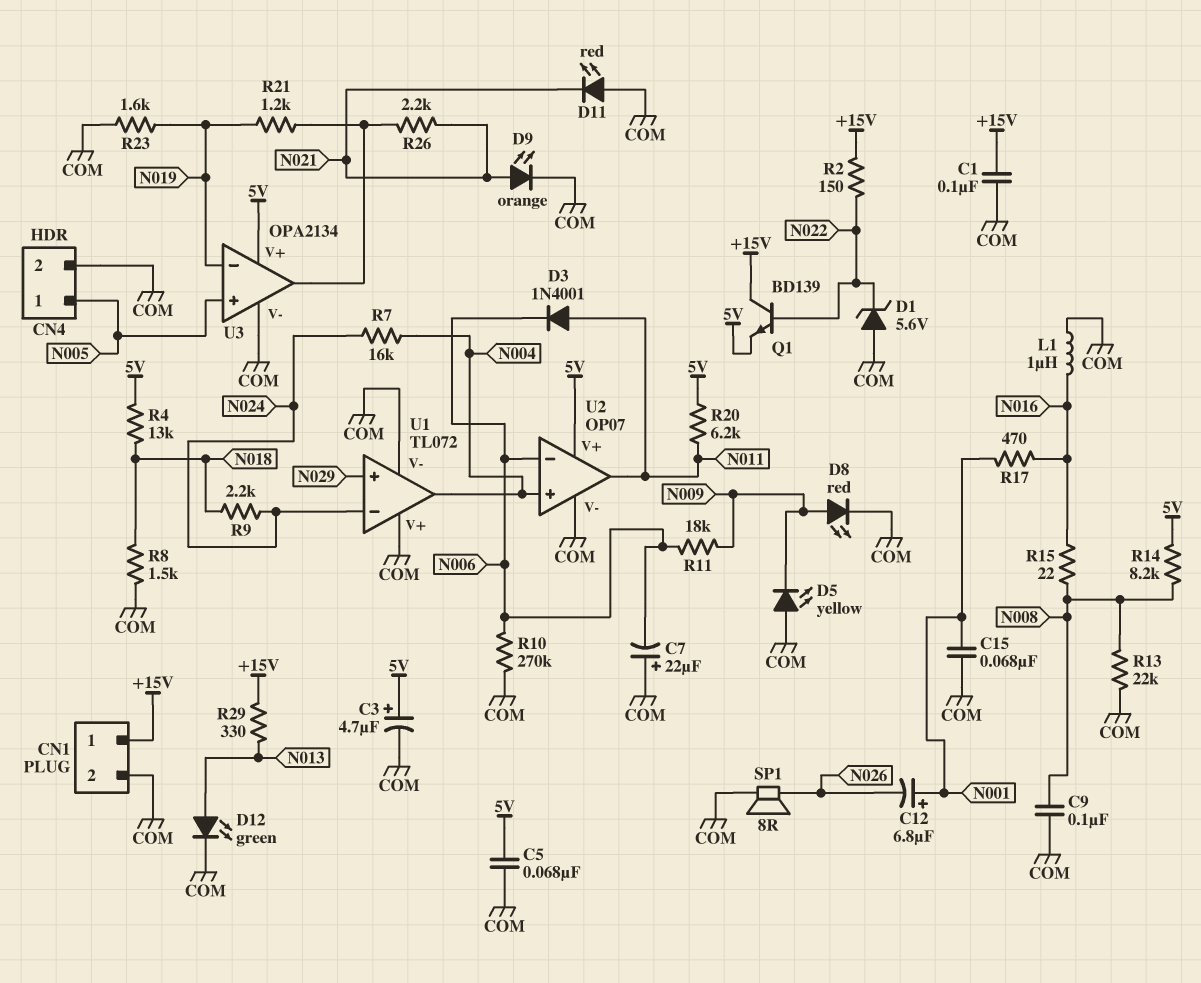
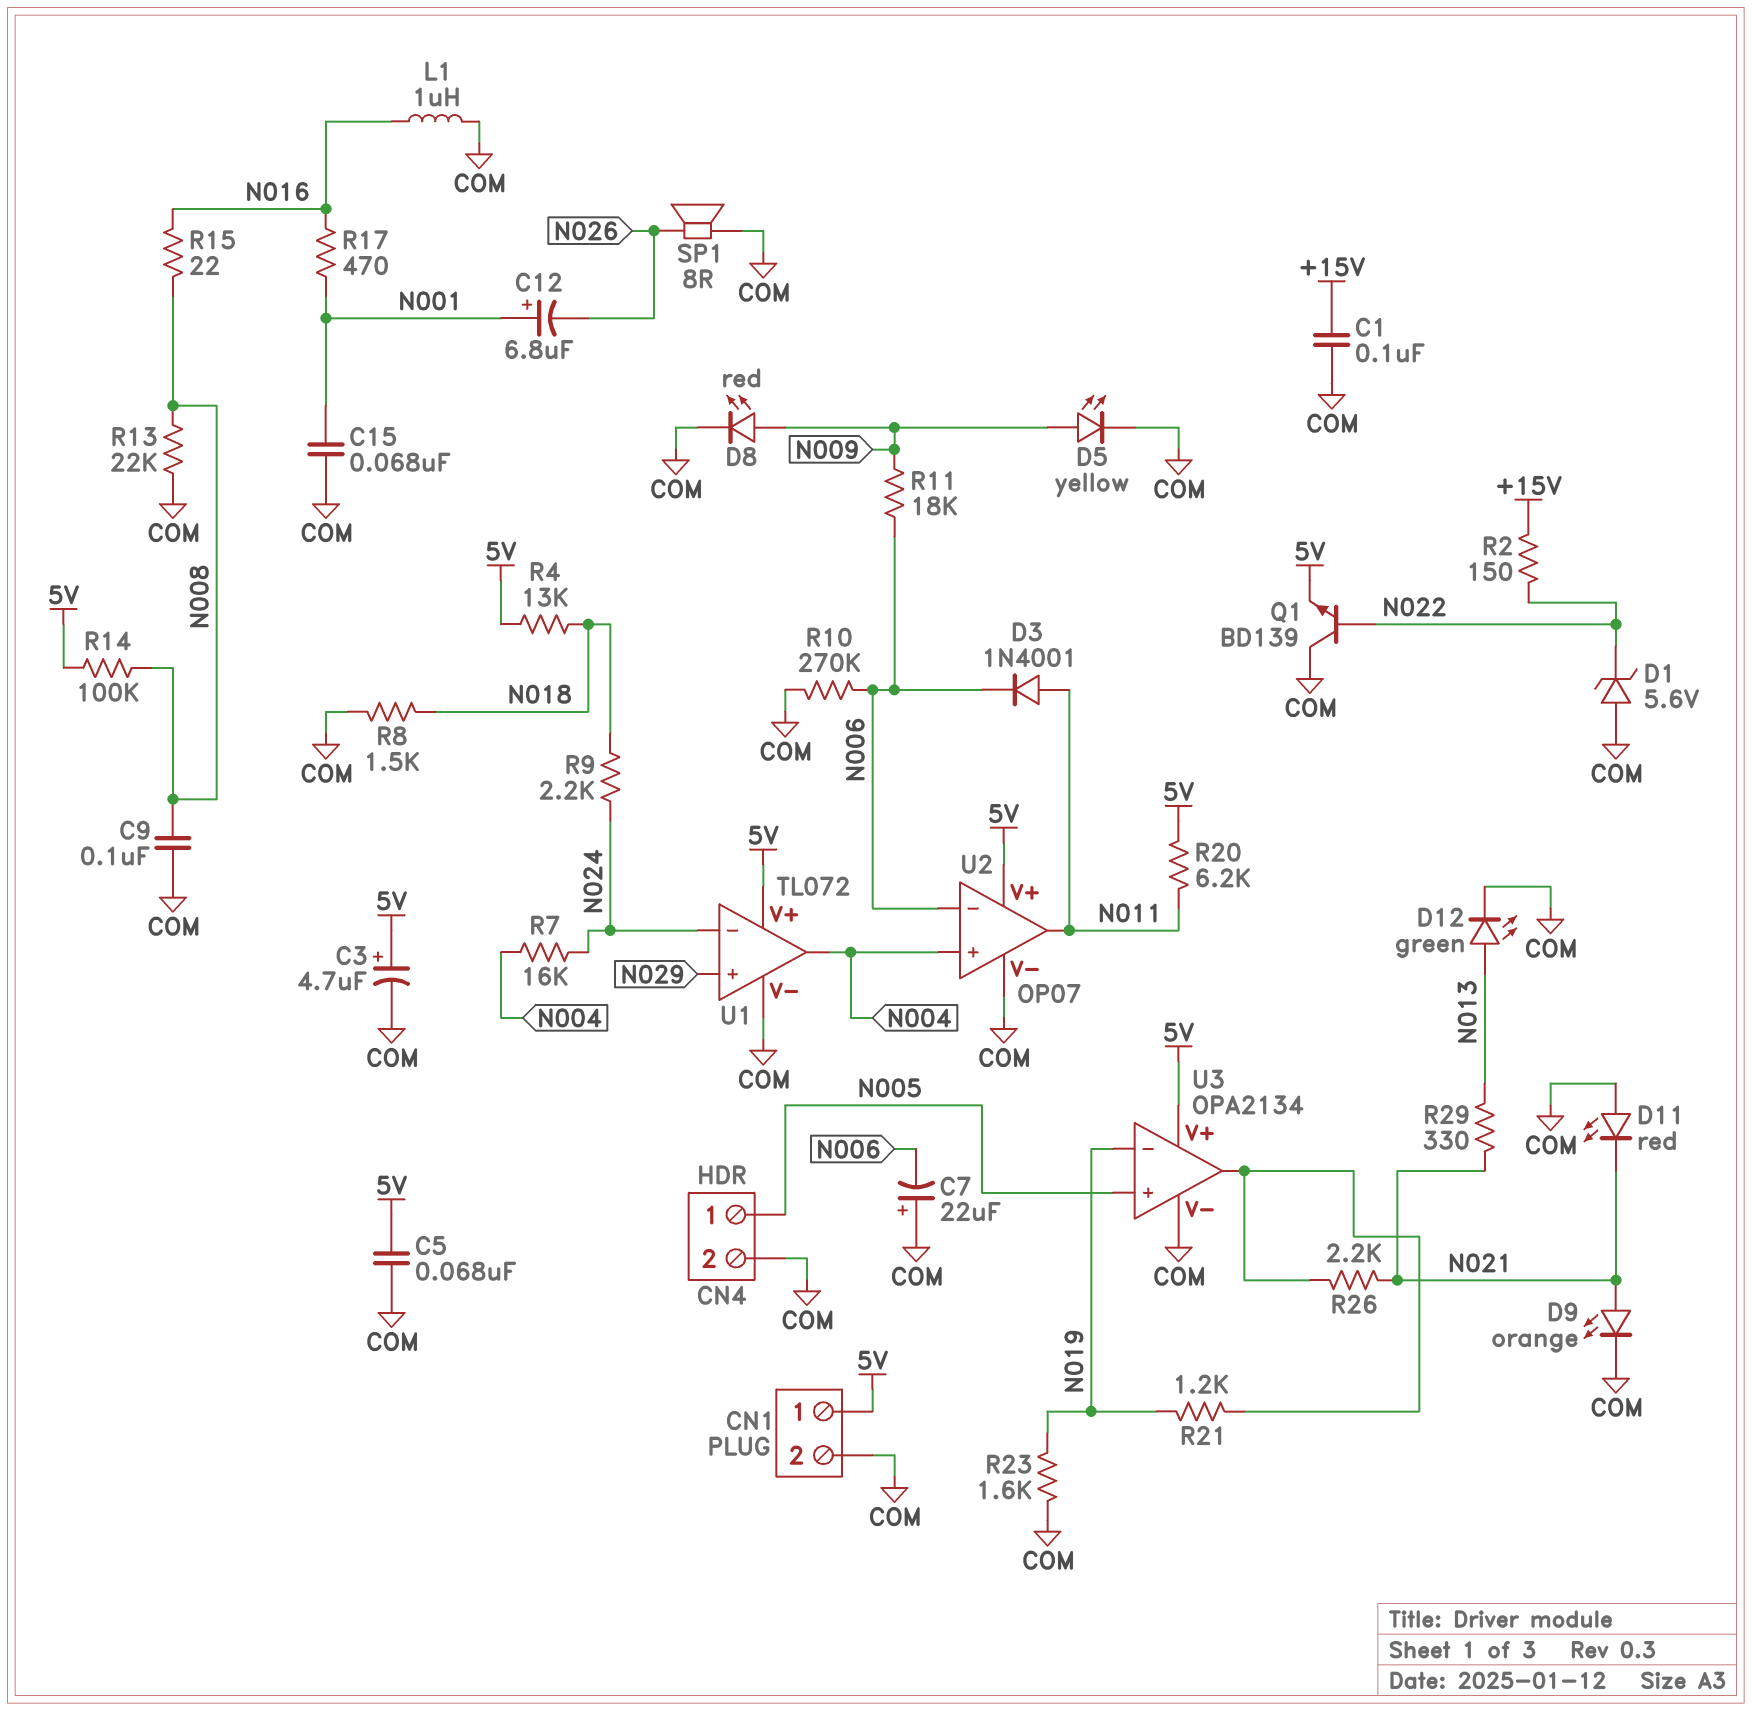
CN1 pin 1: +15V -> 5V
D5: LED yellow (A COM, K N009) -> LED yellow (A N009, K COM)
Q1: NPN BD139 (B N022, C +15V, E 5V) -> NPN BD139 (B N022, C COM, E 5V)
R14: 8.2k (5V, N008) -> 100k (5V, N008)
R29: 330 (+15V, N013) -> 330 (N013, N021)
U1 pin V+: COM -> 5V

